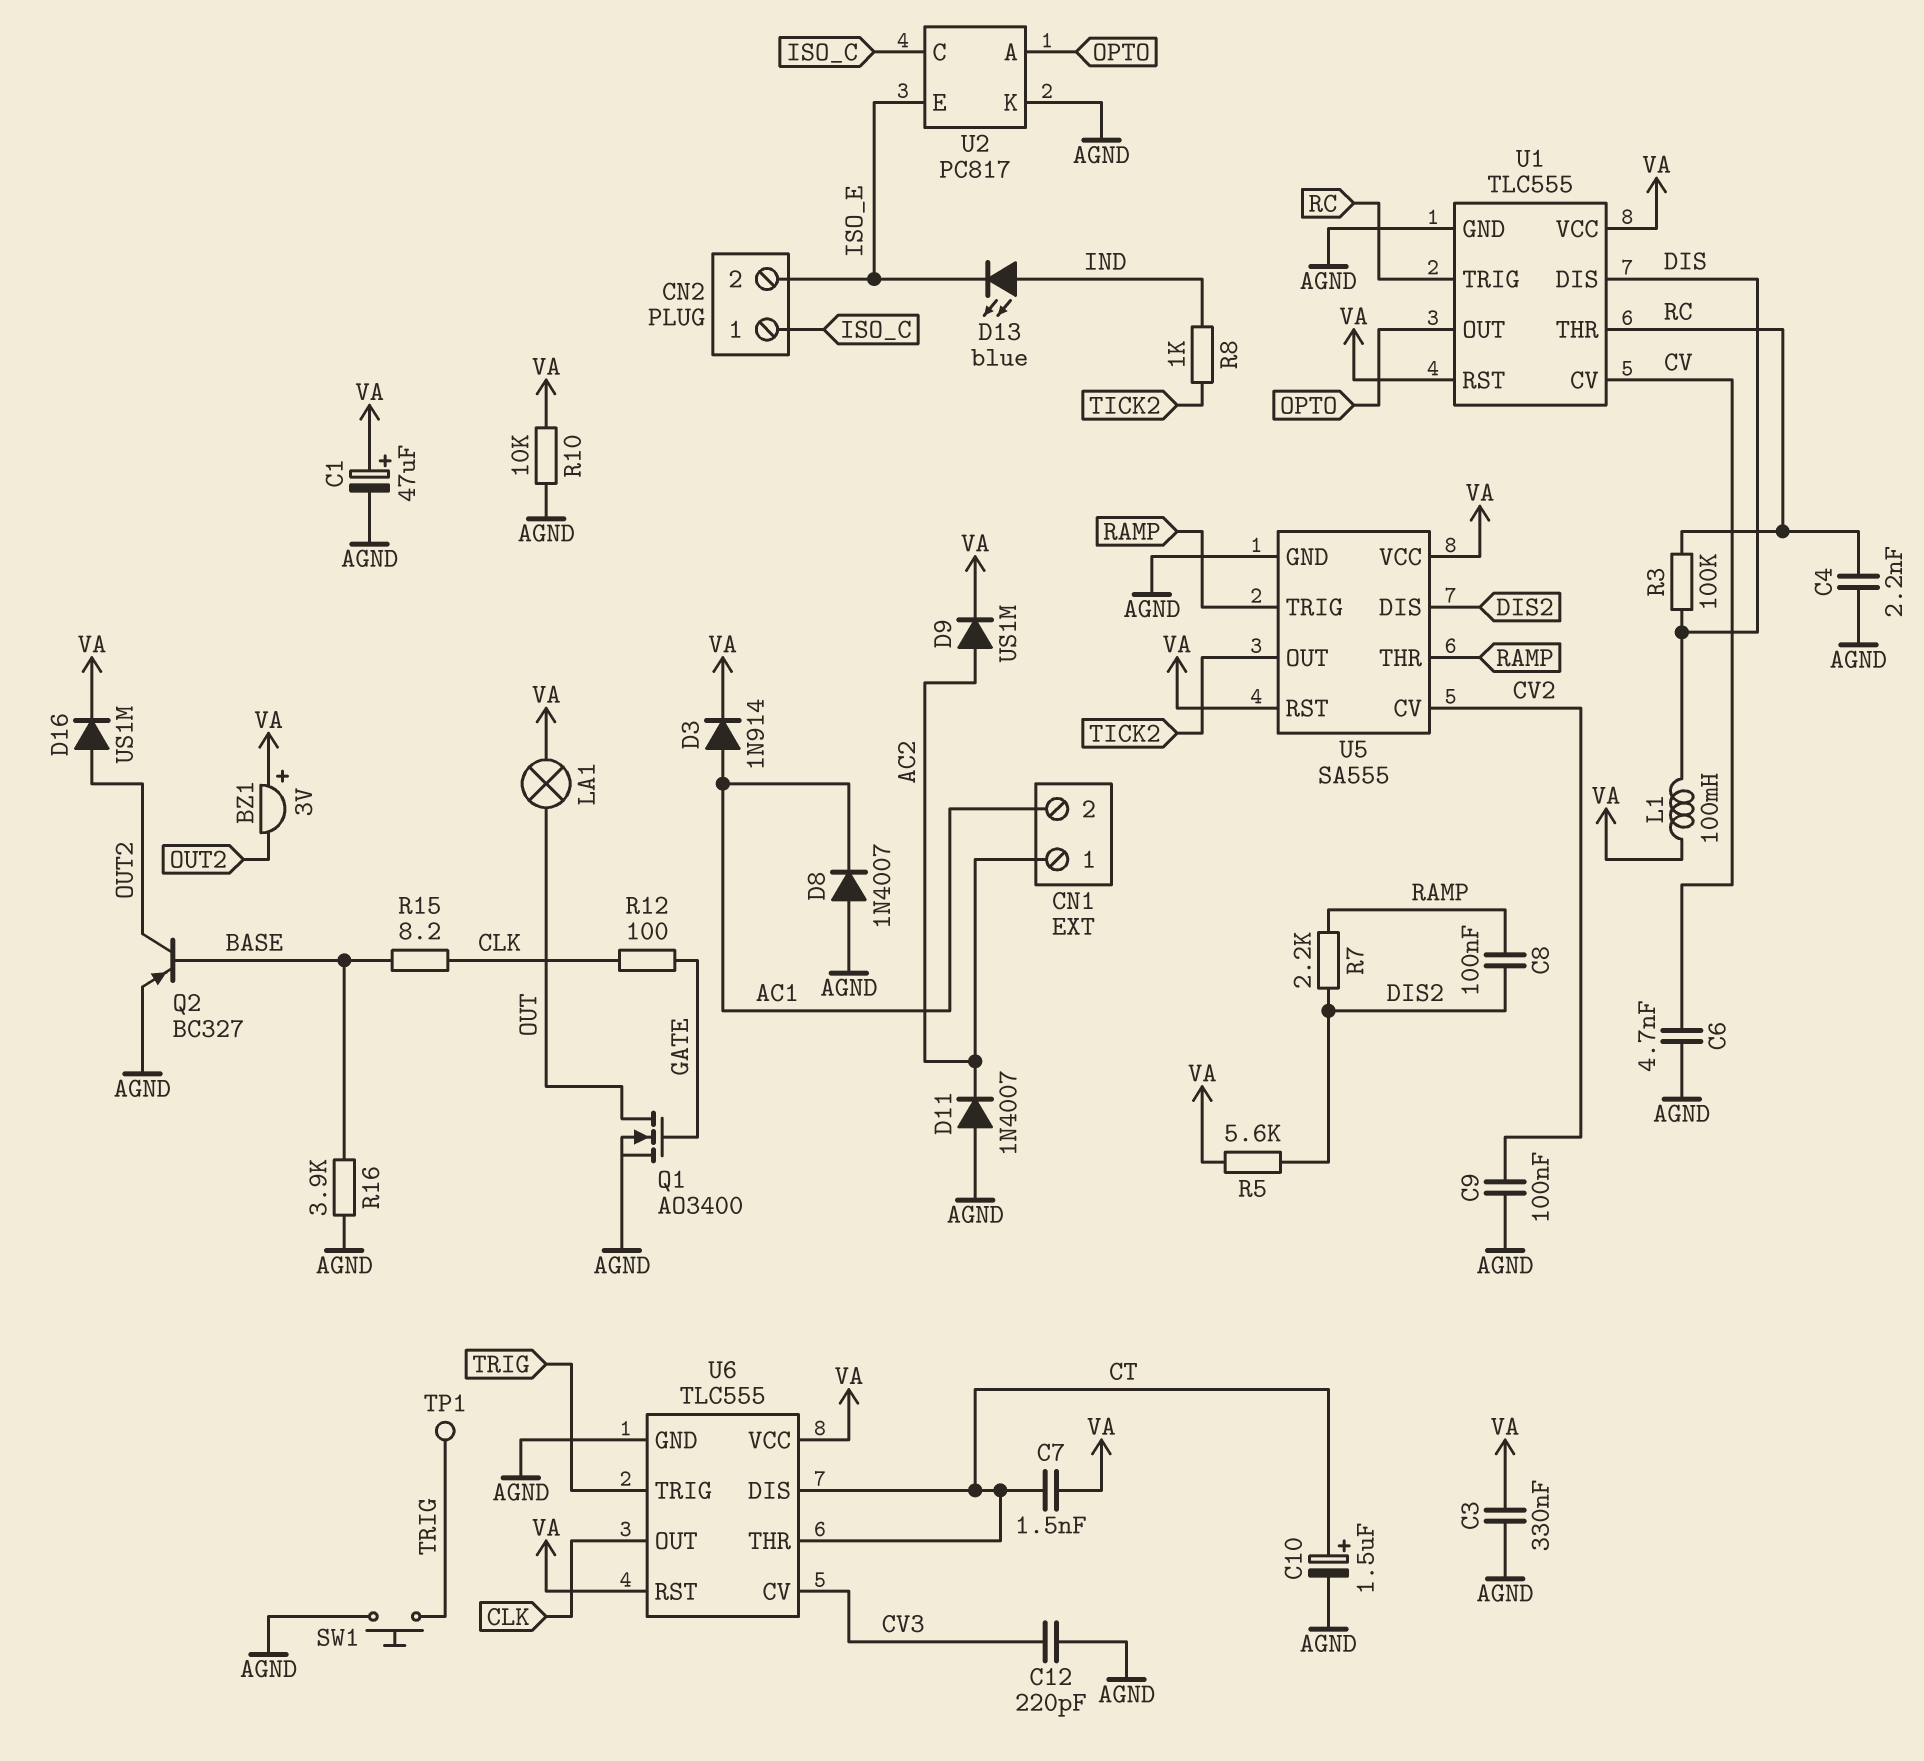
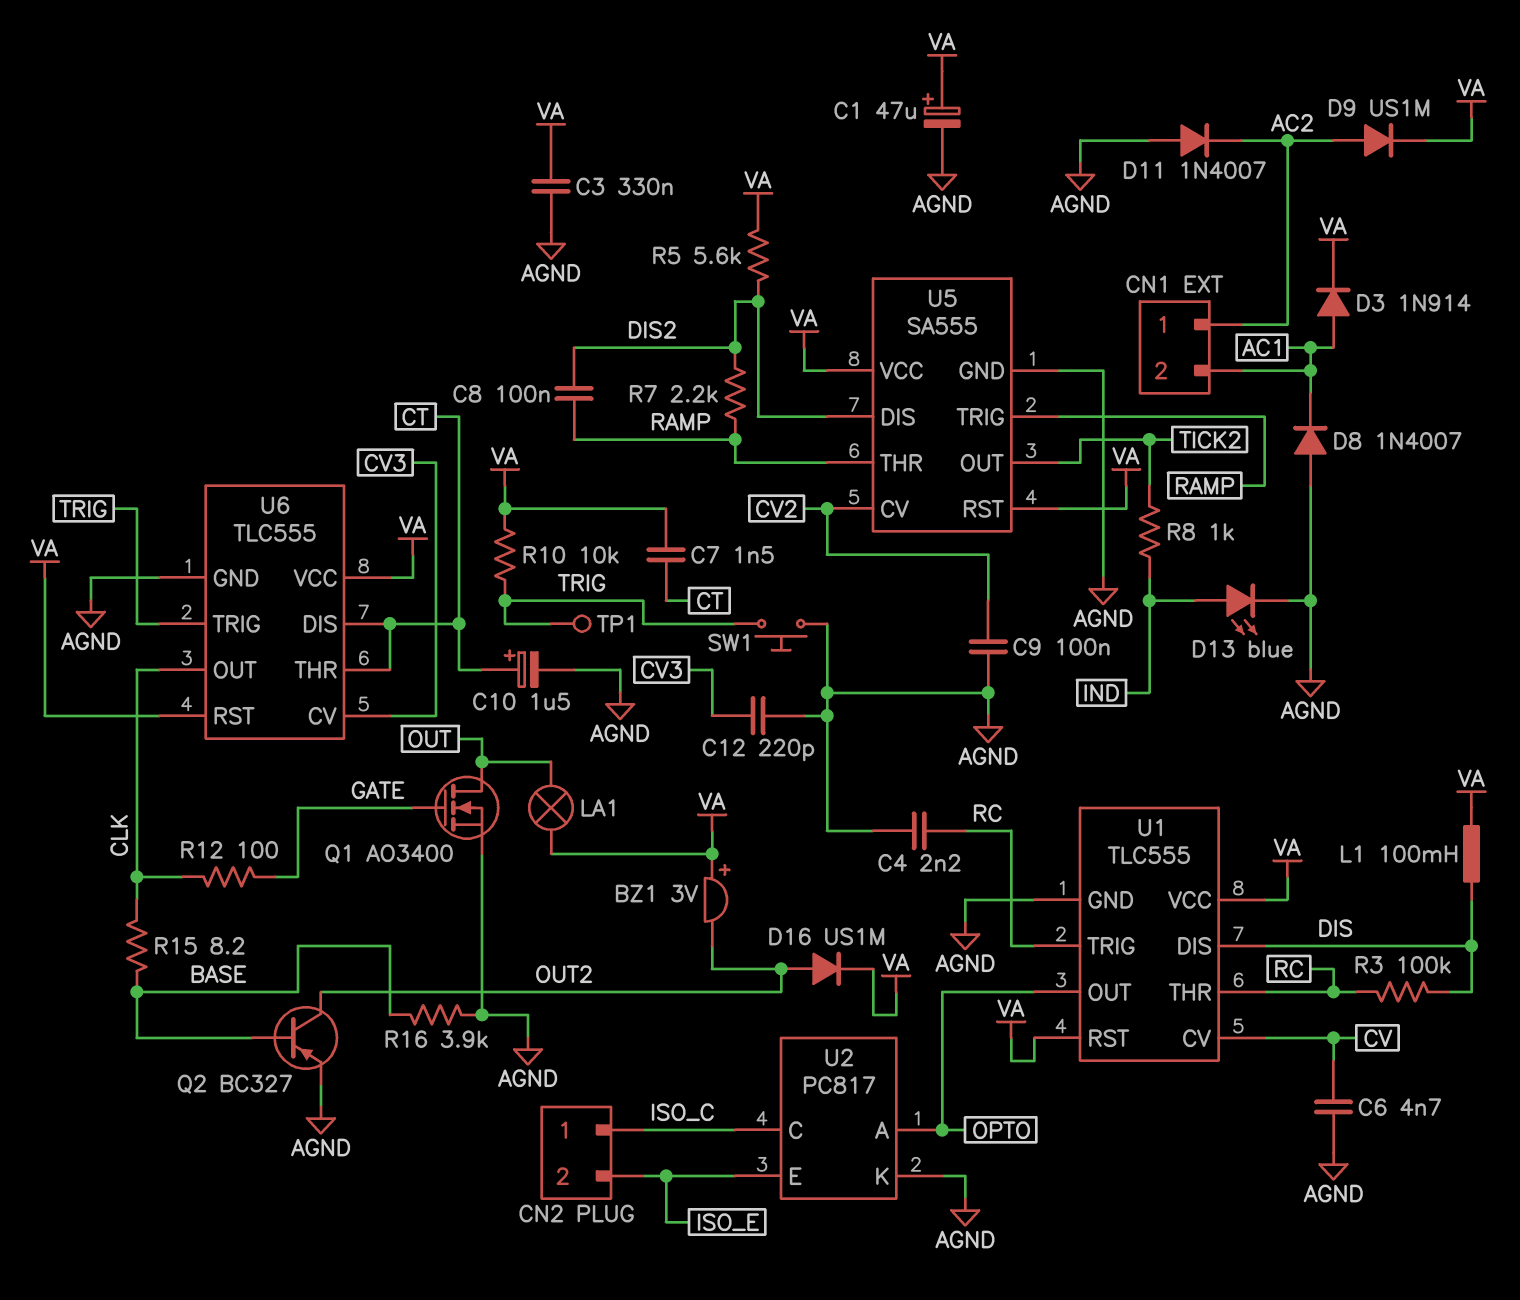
D13: LED blue (A IND, K ISO_E) -> LED blue (A IND, K AGND)
R10: 10k (AGND, VA) -> 10k (TRIG, VA)

